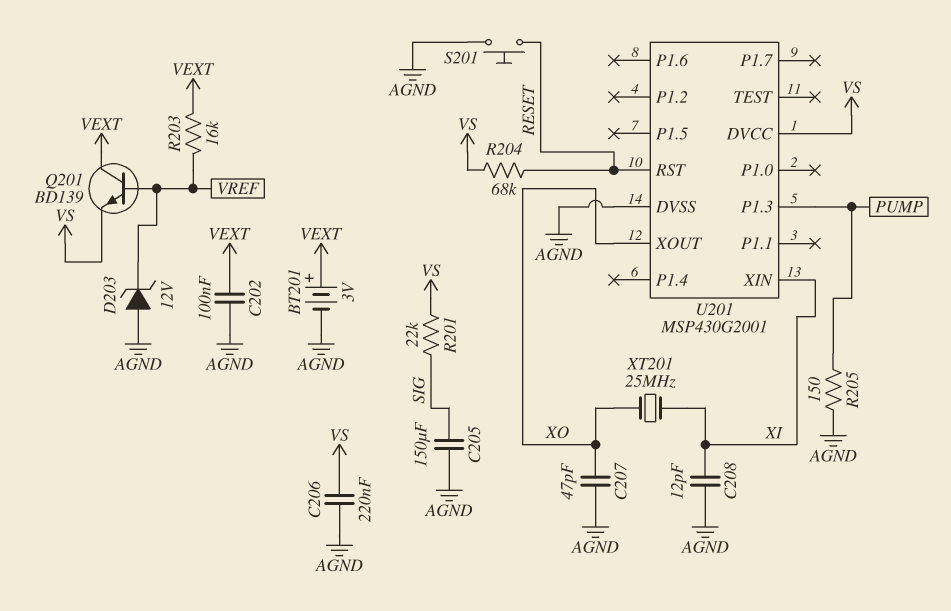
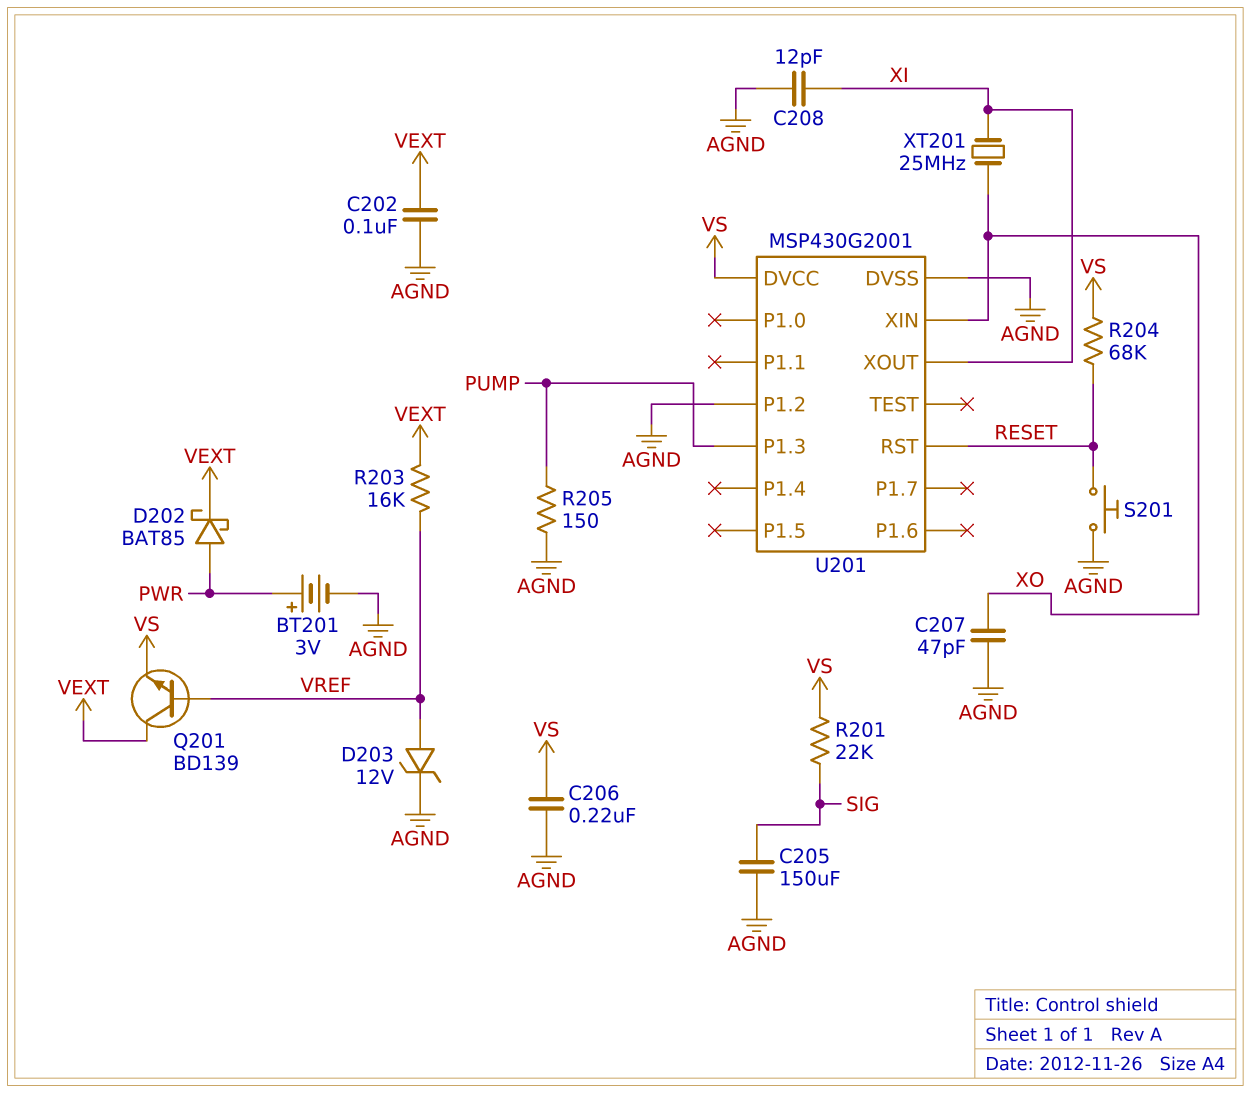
BT201: 3V (plus VEXT, minus AGND) -> 3V (plus PWR, minus AGND)
D202: none -> schottky BAT85 (A PWR, K VEXT)
D203: zener 12V (A AGND, K VREF) -> zener 12V (A VREF, K AGND)
U201 pin P1.2: none -> AGND
U201 pin XIN: XI -> XO
U201 pin XOUT: XO -> XI

